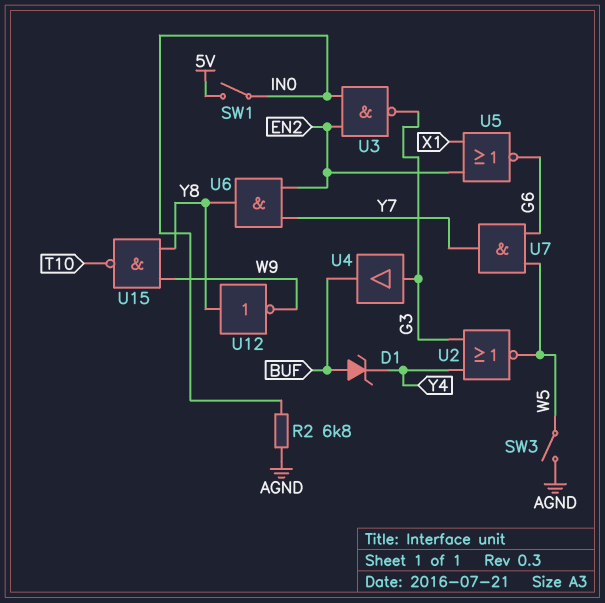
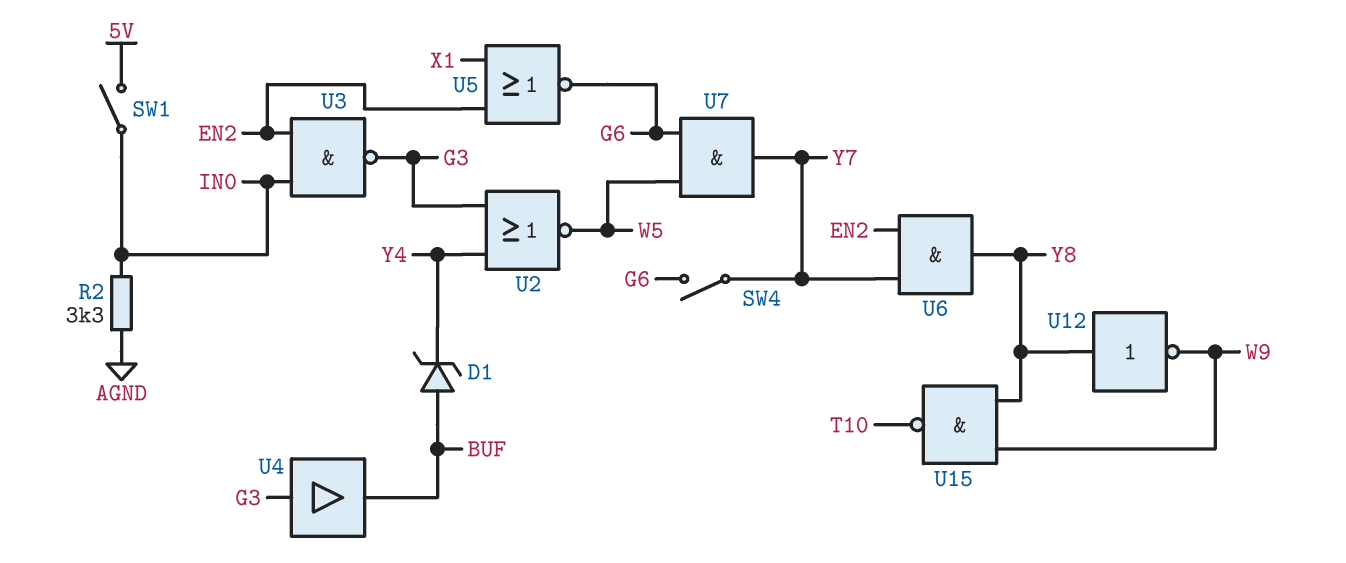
R2: 6.8k (AGND, IN0) -> 3.3k (AGND, IN0)
SW3: switch (AGND, W5) -> none
SW4: none -> switch (G6, Y7)

